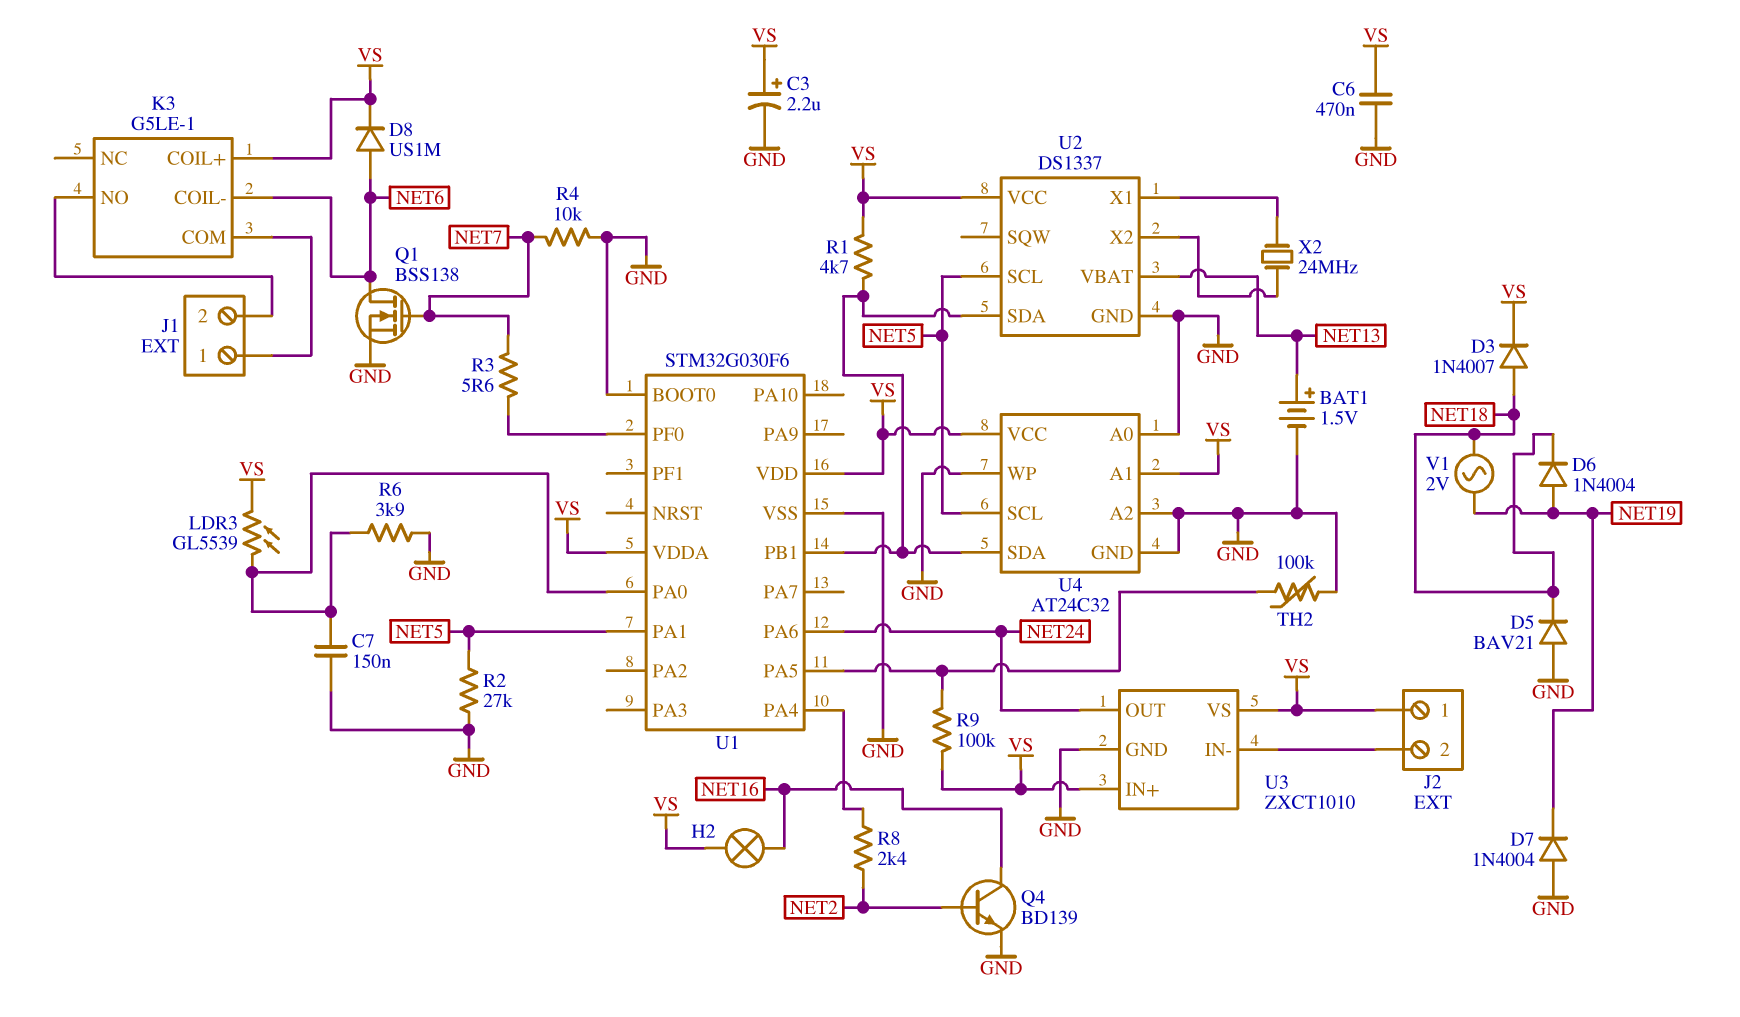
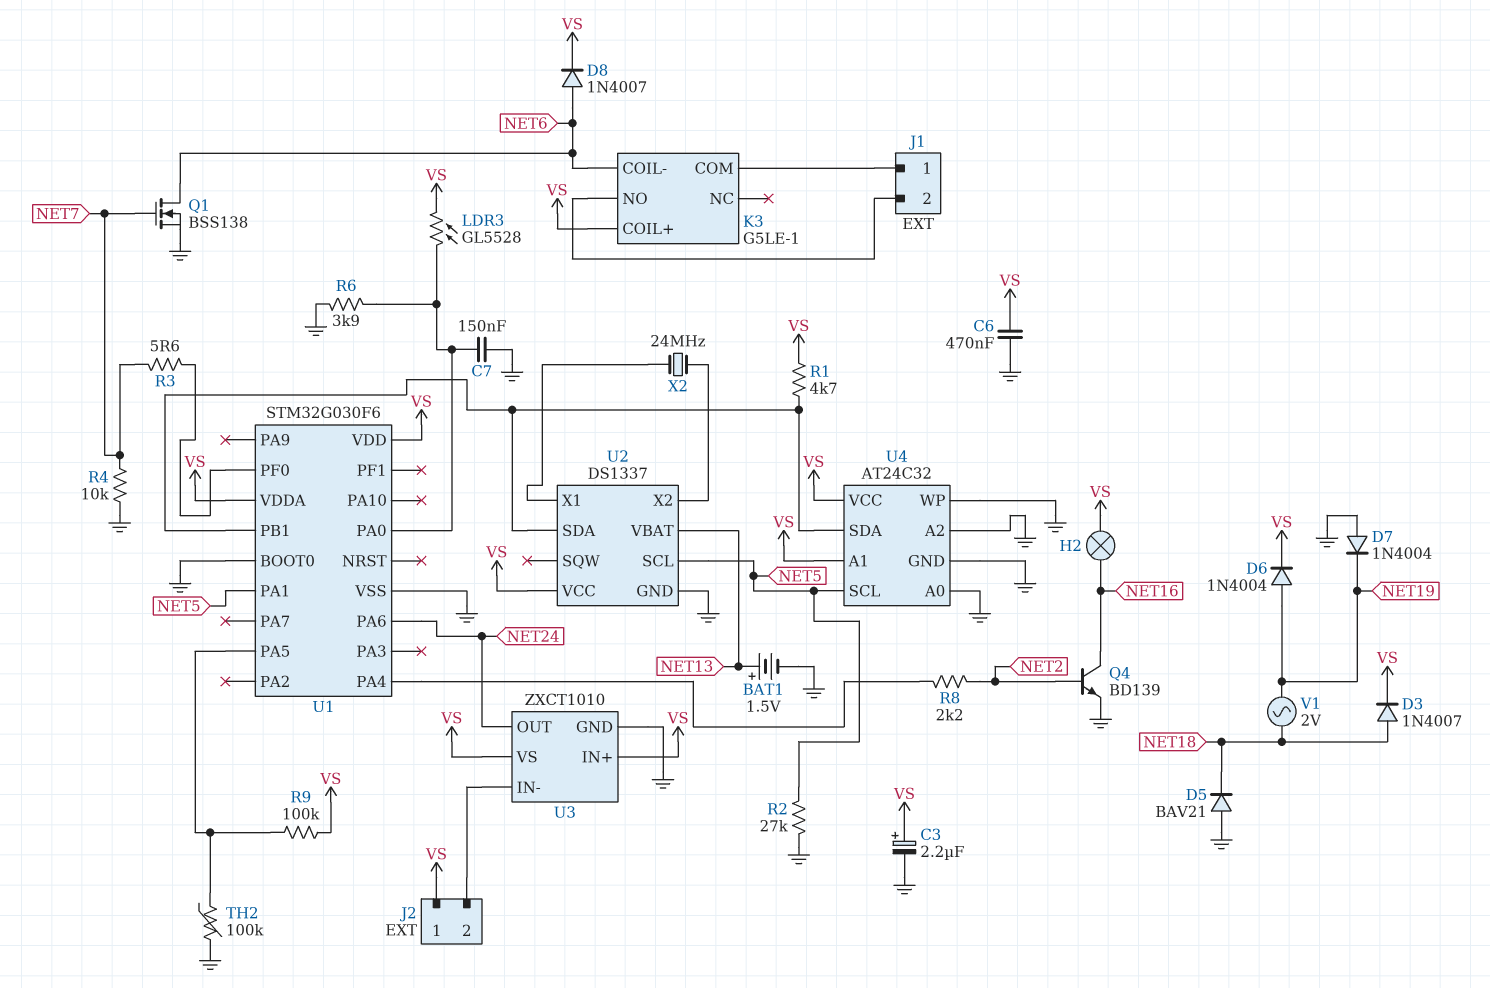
D6: diode 1N4004 (A NET19, K NET18) -> diode 1N4004 (A NET19, K VS)
D8: diode US1M (A NET6, K VS) -> diode 1N4007 (A NET6, K VS)
LDR3: GL5539 (U1/PA0, VS) -> GL5528 (U1/PA0, VS)
R8: 2.4k (NET2, U1/PA4) -> 2.2k (NET2, U1/PA4)

